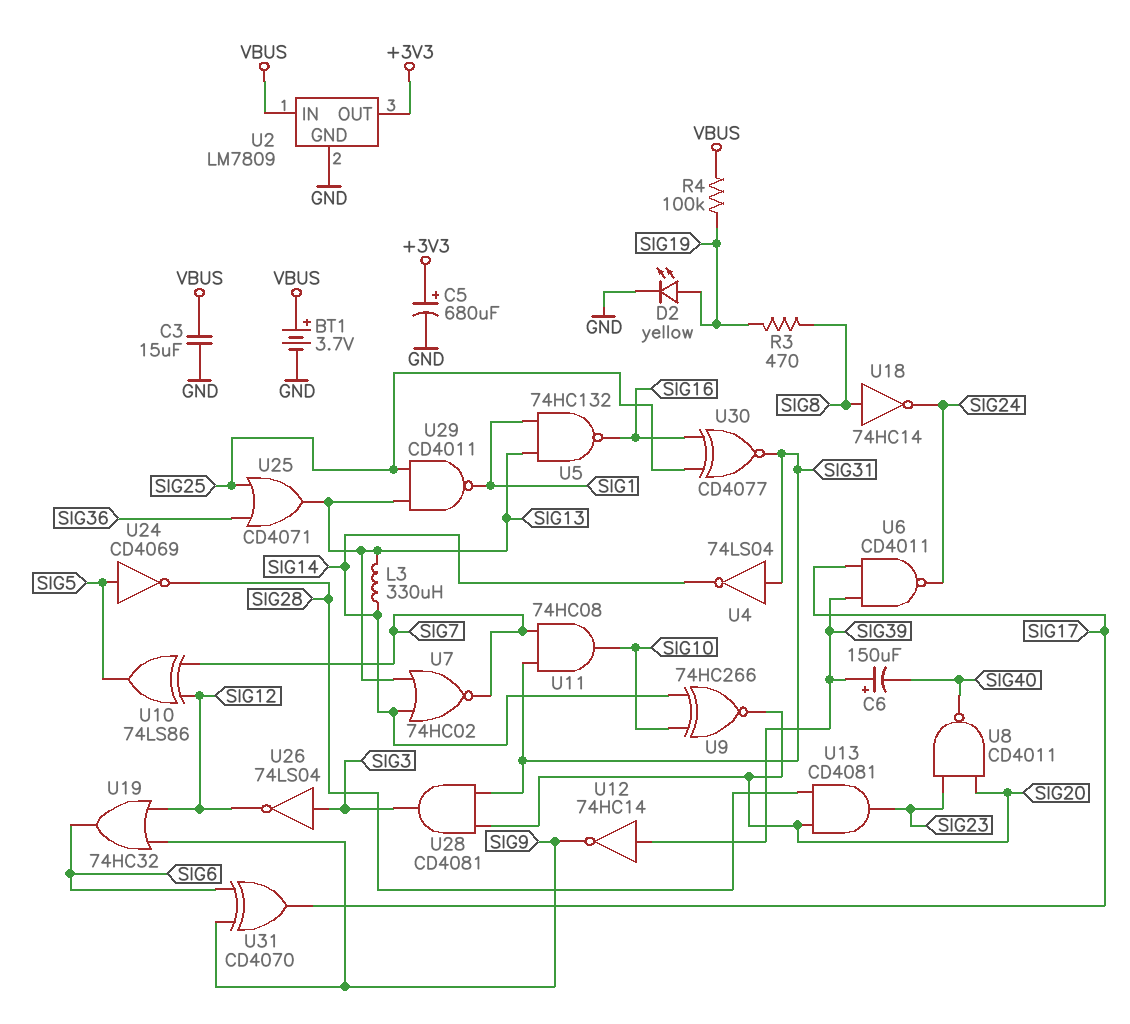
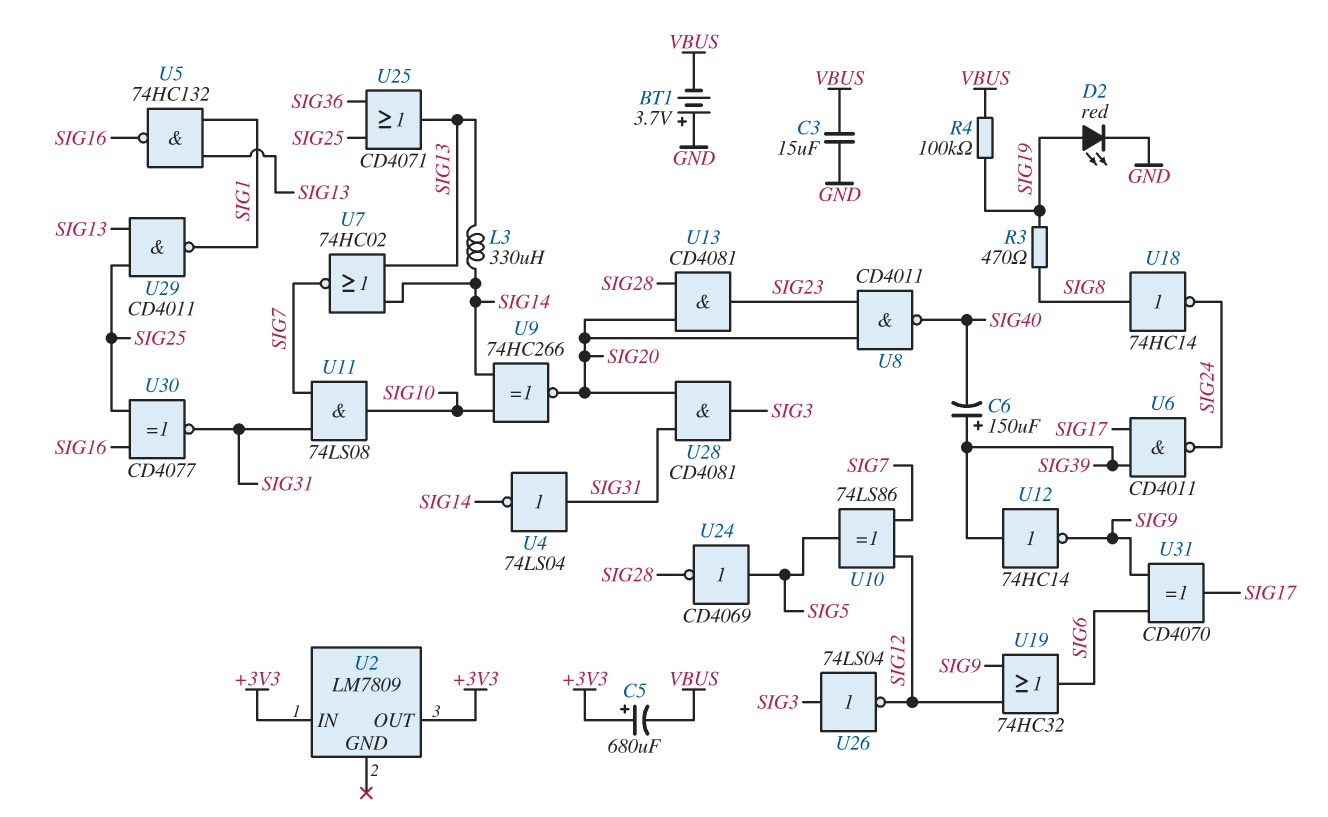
BT1: 3.7V (plus VBUS, minus GND) -> 3.7V (plus GND, minus VBUS)
C5: 680uF (plus +3V3, minus GND) -> 680uF (plus +3V3, minus VBUS)
D2: LED yellow (A SIG19, K GND) -> LED red (A SIG19, K GND)
U2 pin GND: GND -> none
U2 pin IN: VBUS -> +3V3
U11: AND 74HC08 (in SIG7, in SIG31, out SIG10) -> AND 74LS08 (in SIG7, in SIG31, out SIG10)

